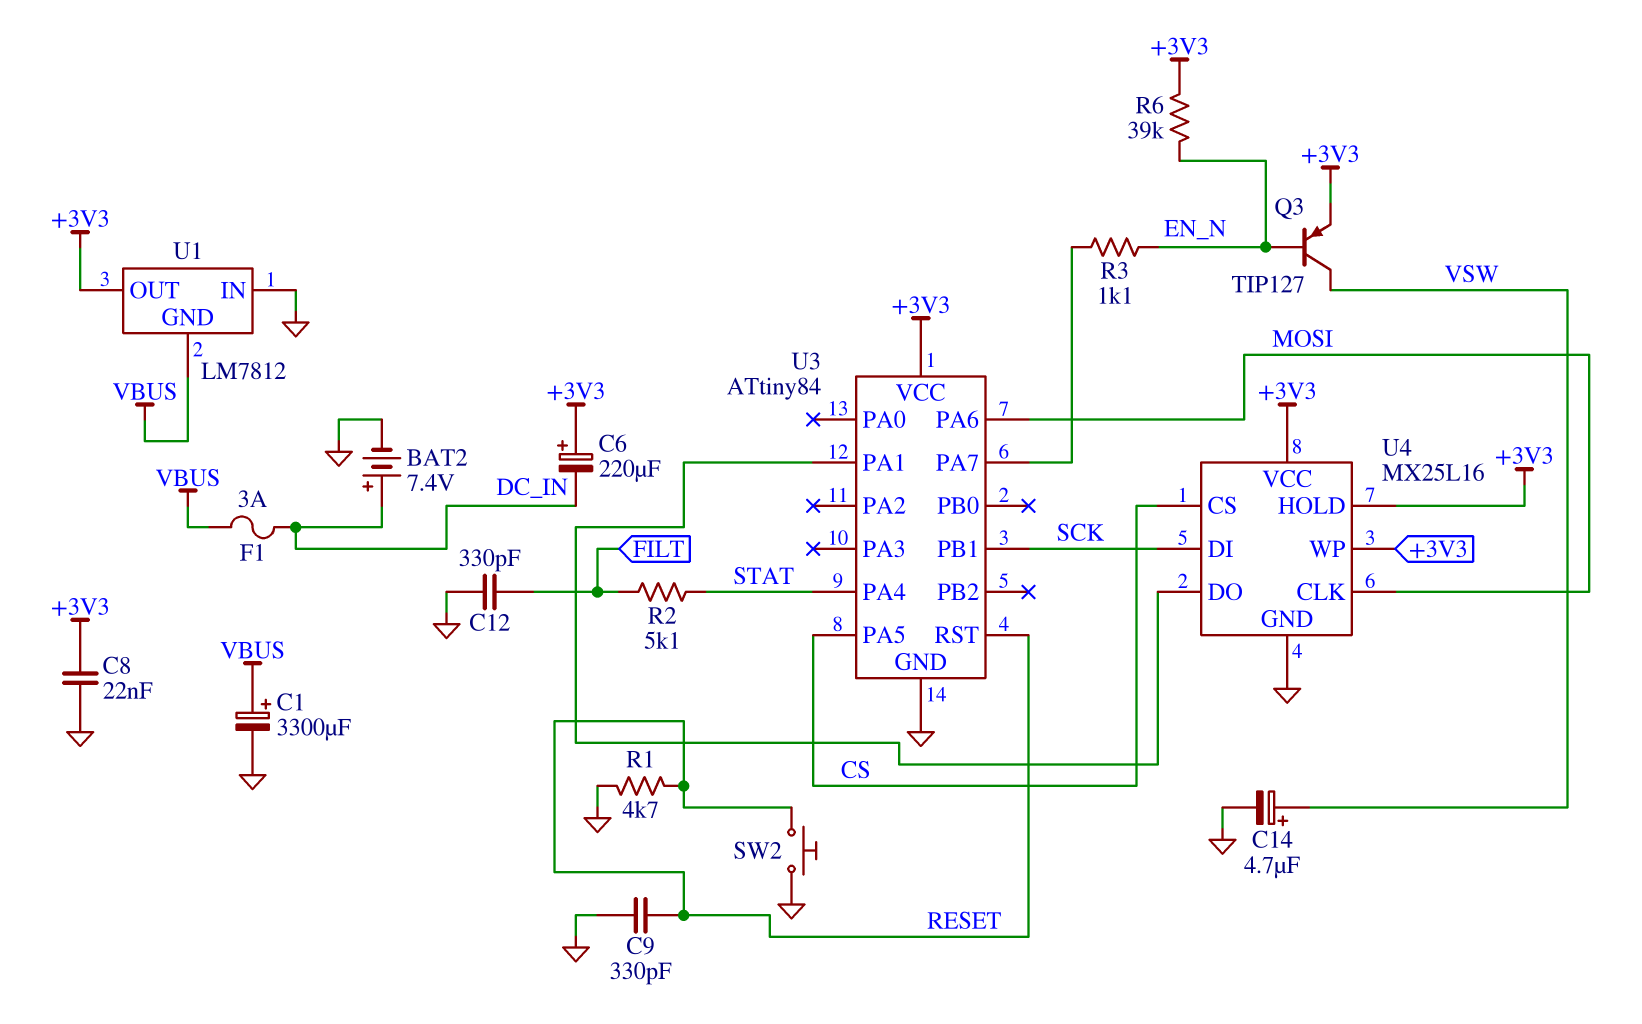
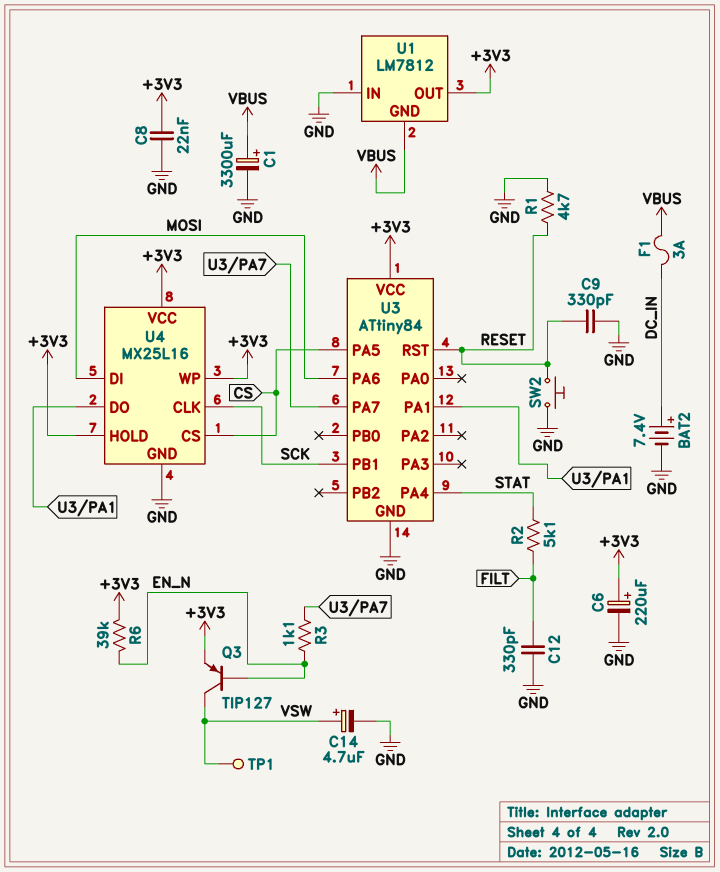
C6: 220uF (plus +3V3, minus DC_IN) -> 220uF (plus +3V3, minus GND)
TP1: none -> test point (VSW)
U4 pin CLK: MOSI -> SCK
U4 pin DI: SCK -> MOSI

